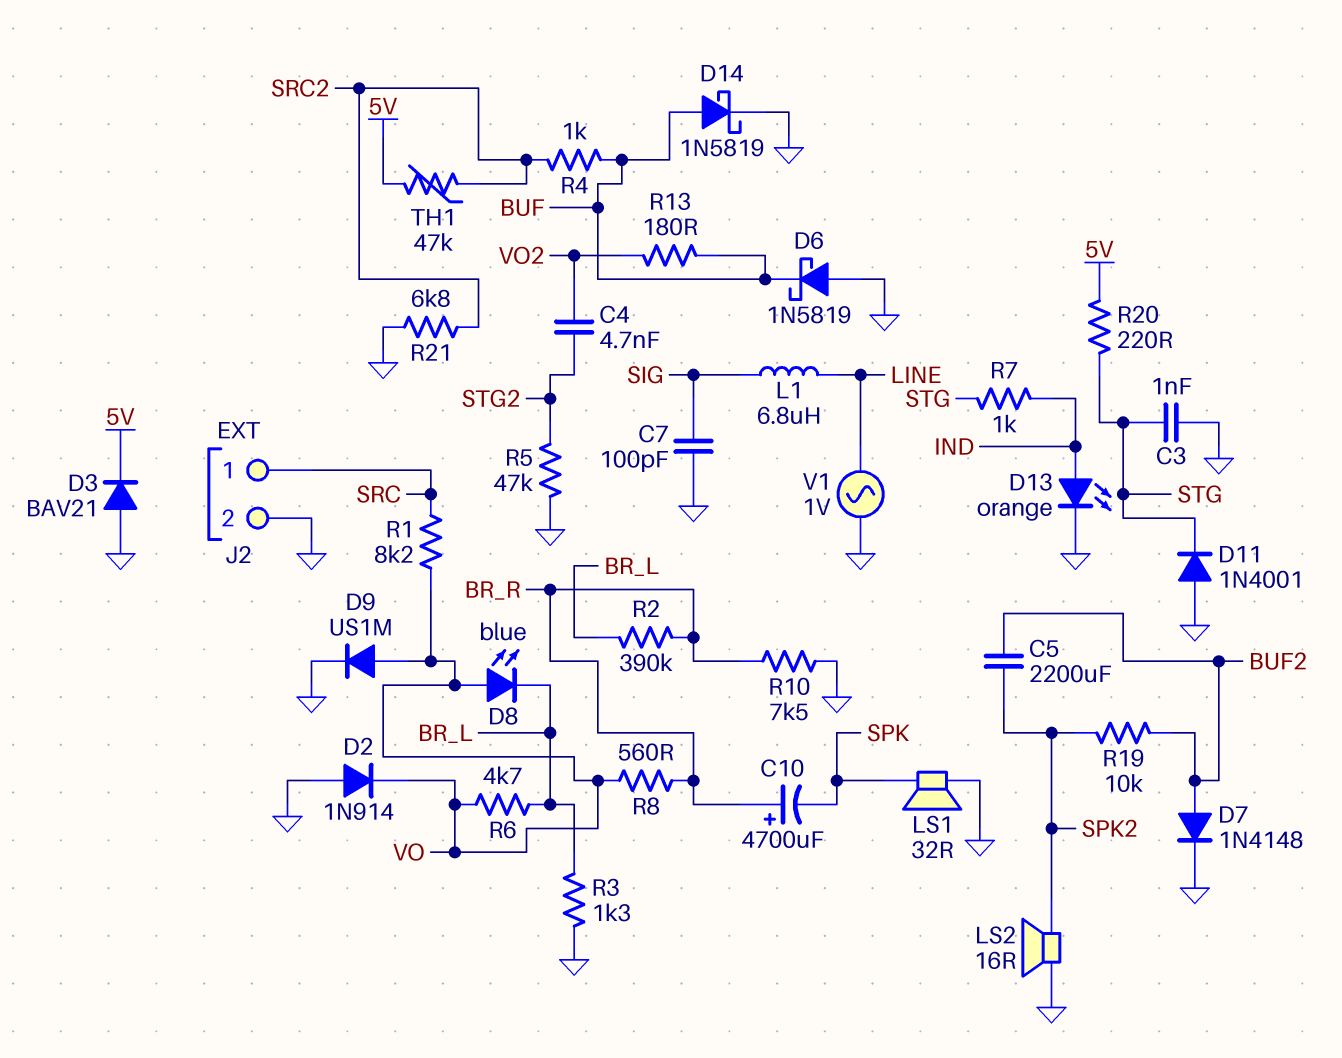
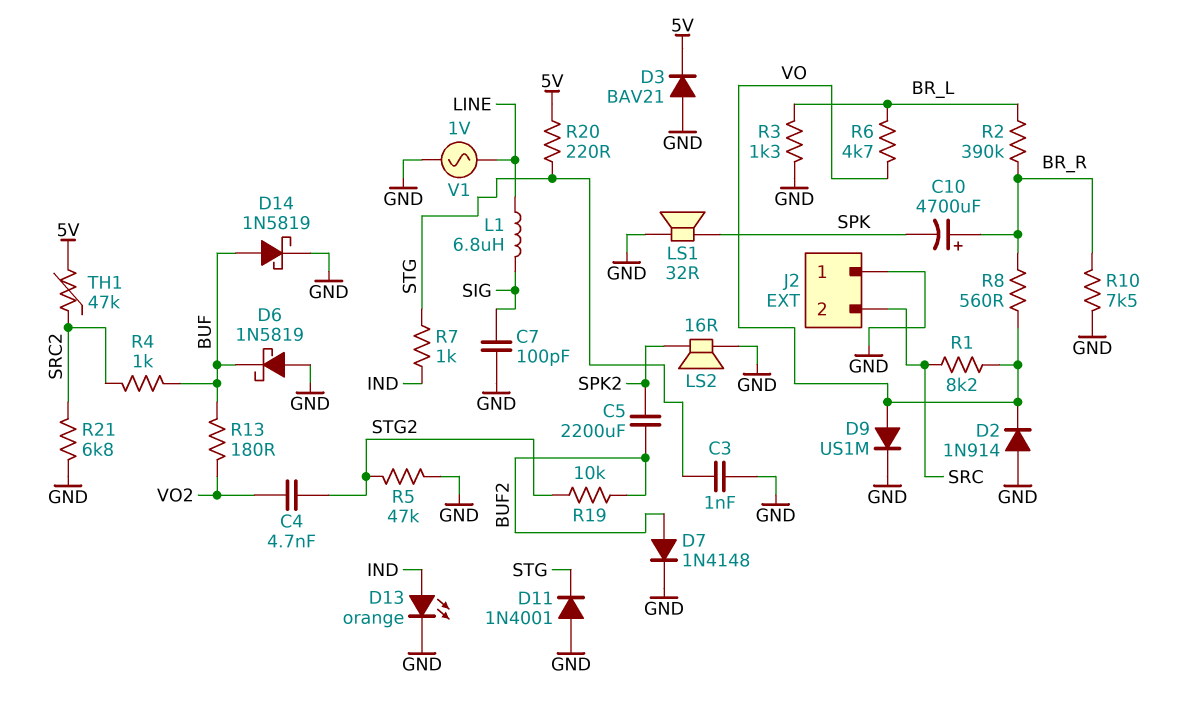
D8: LED blue (A VO, K BR_L) -> none
J2 pin 1: SRC -> GND
J2 pin 2: GND -> SRC
R19: 10k (BUF2, SPK2) -> 10k (BUF2, STG2)

